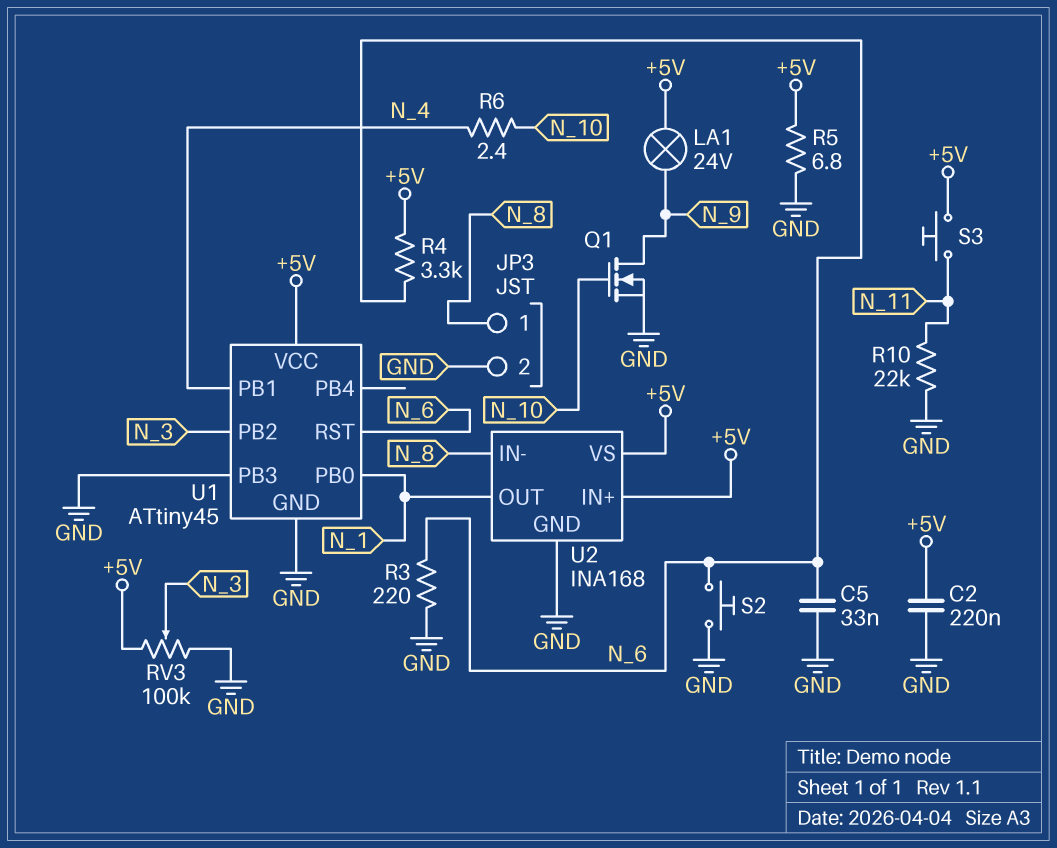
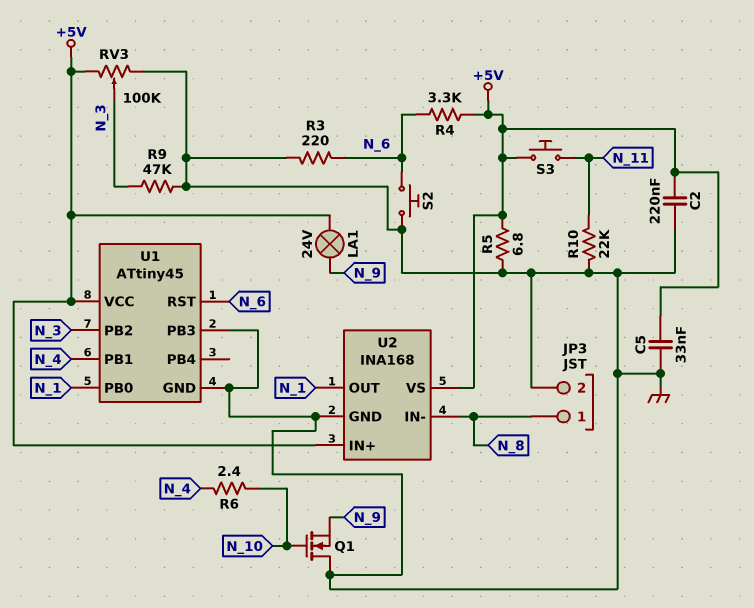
C5: 33nF (GND, N_6) -> 33nF (+5V, GND)
Q1: NMOS (G N_10, D N_9, S GND) -> NMOS (G N_10, D GND, S N_9)
R9: none -> 47k (GND, N_3)

